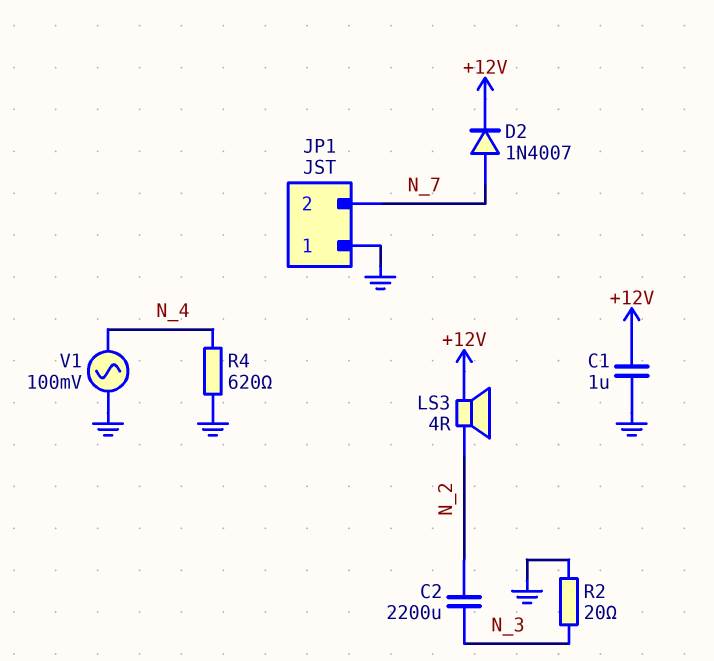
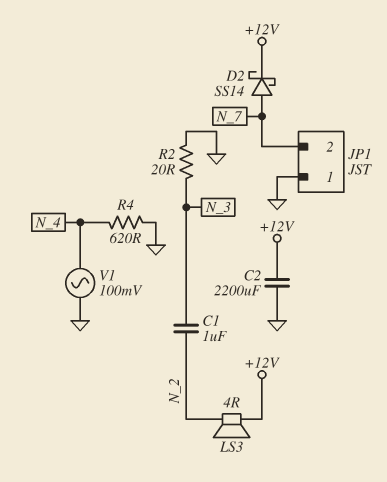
C1: 1uF (+12V, GND) -> 1uF (N_2, N_3)
C2: 2200uF (N_2, N_3) -> 2200uF (+12V, GND)
D2: diode 1N4007 (A N_7, K +12V) -> schottky SS14 (A N_7, K +12V)

